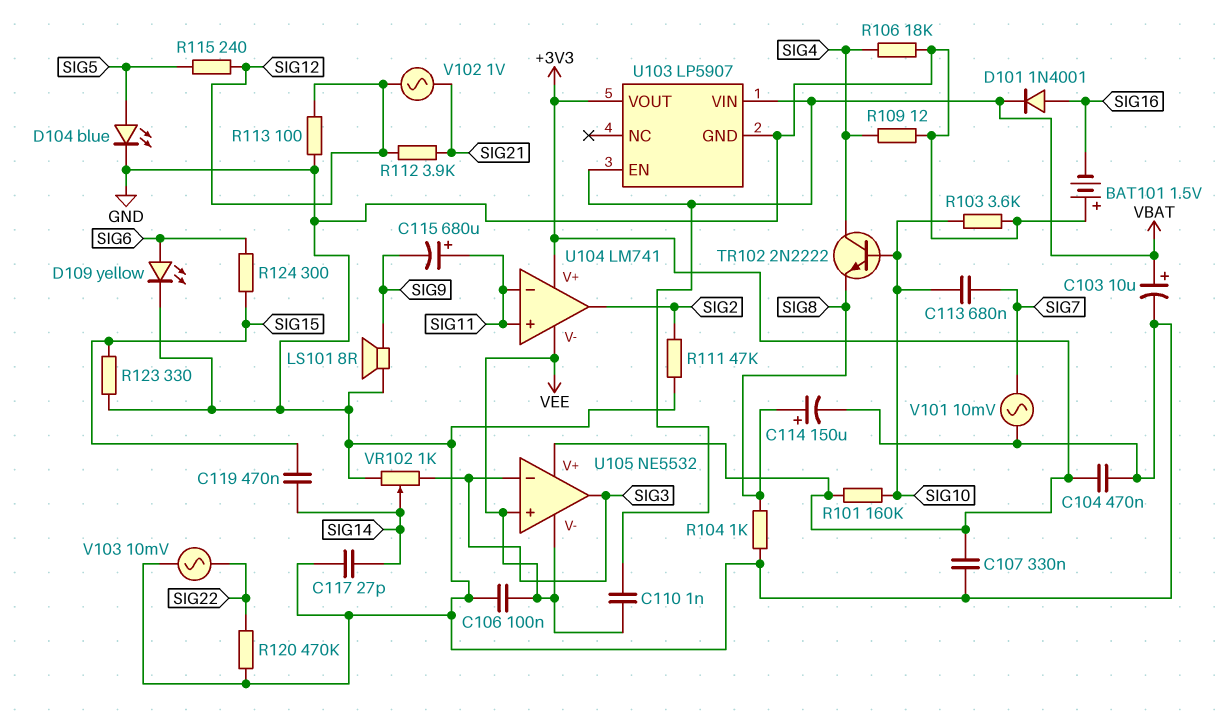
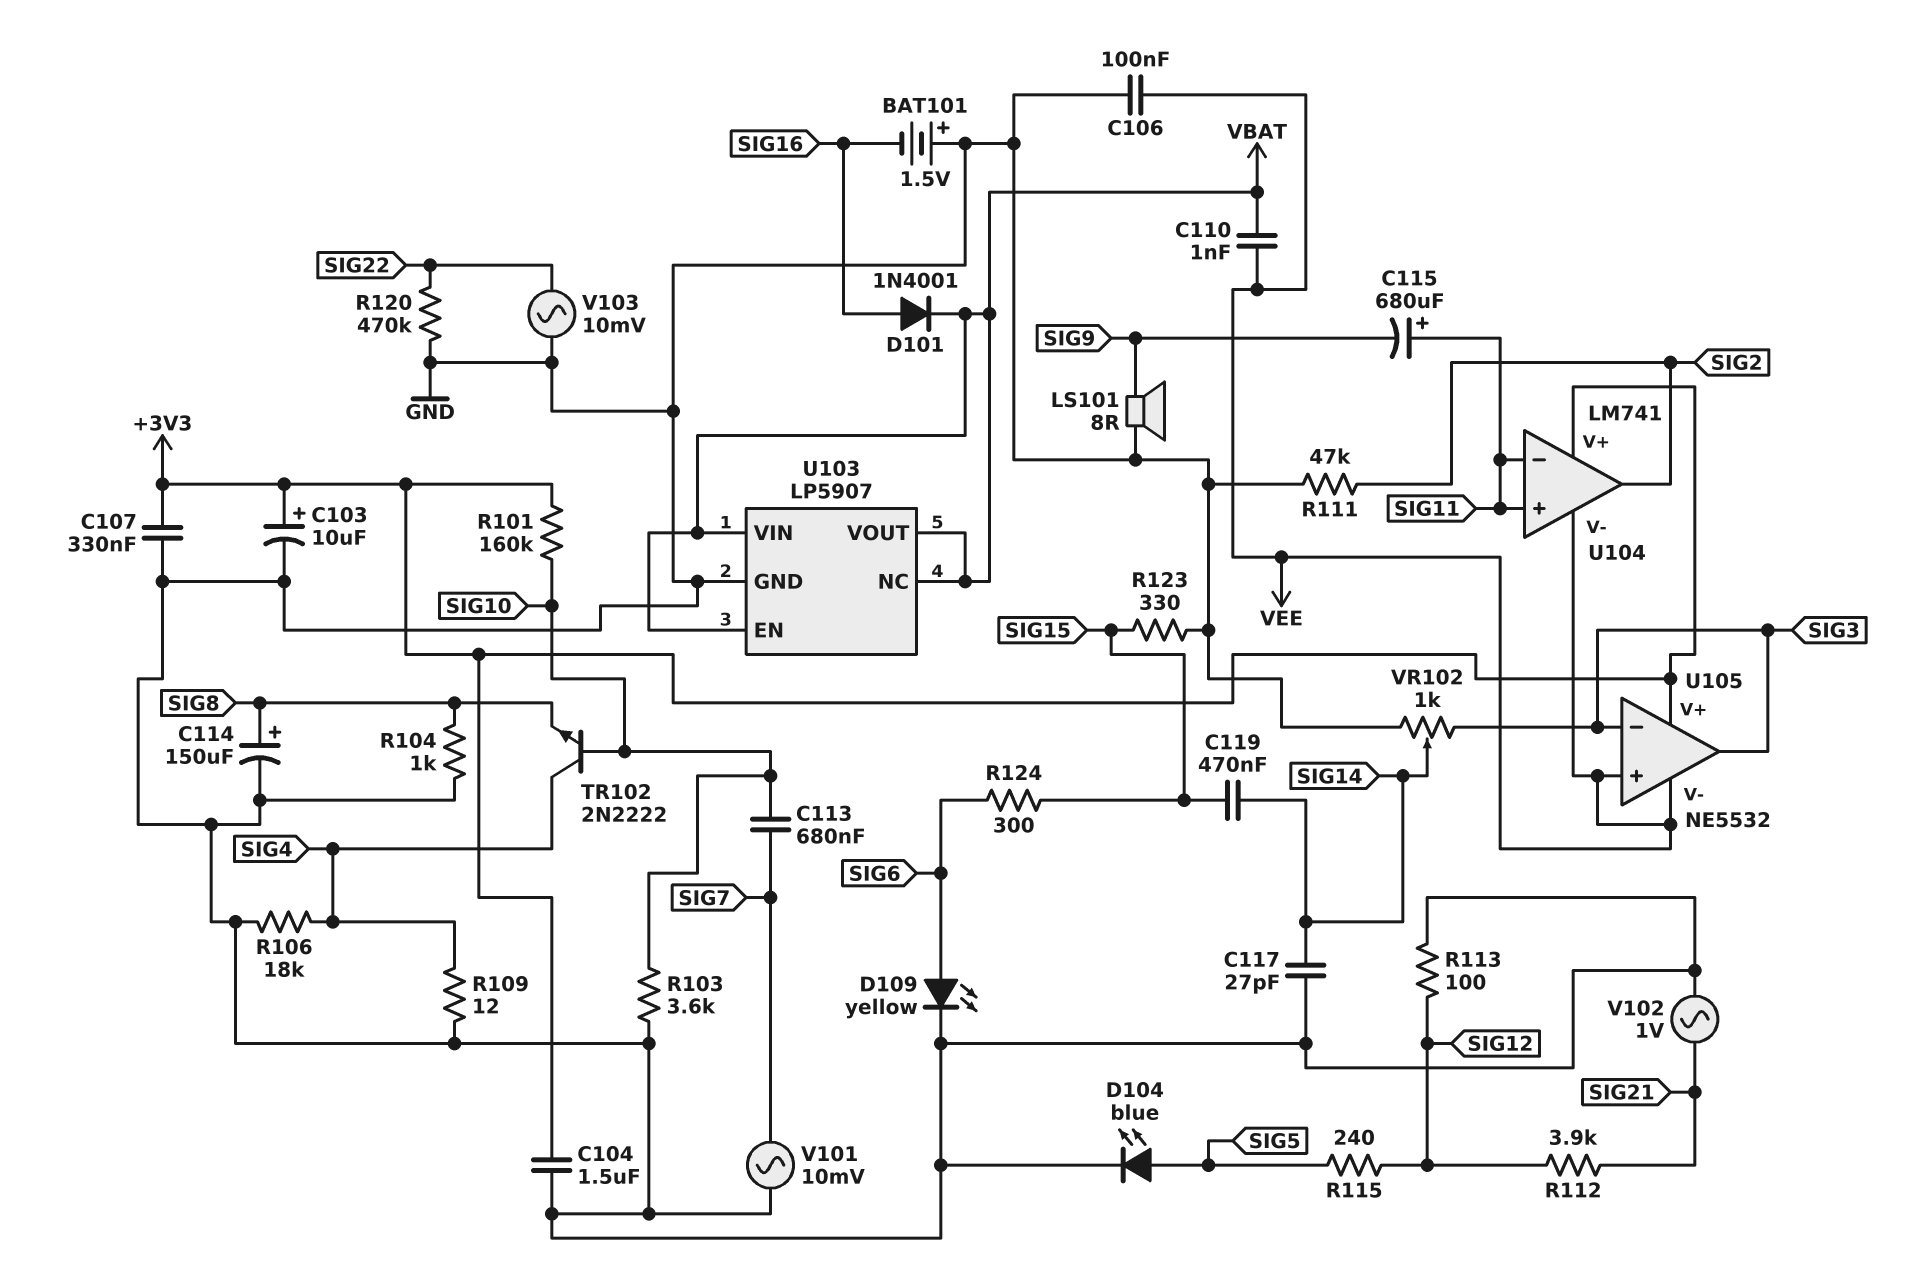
C103: 10uF (plus VBAT, minus GND) -> 10uF (plus +3V3, minus GND)
C104: 470nF (+3V3, GND) -> 1.5uF (+3V3, GND)
U103 pin NC: none -> VBAT
U103 pin VOUT: +3V3 -> VBAT
V102: AC 1V (SIG12, SIG21) -> AC 1V (GND, SIG21)

